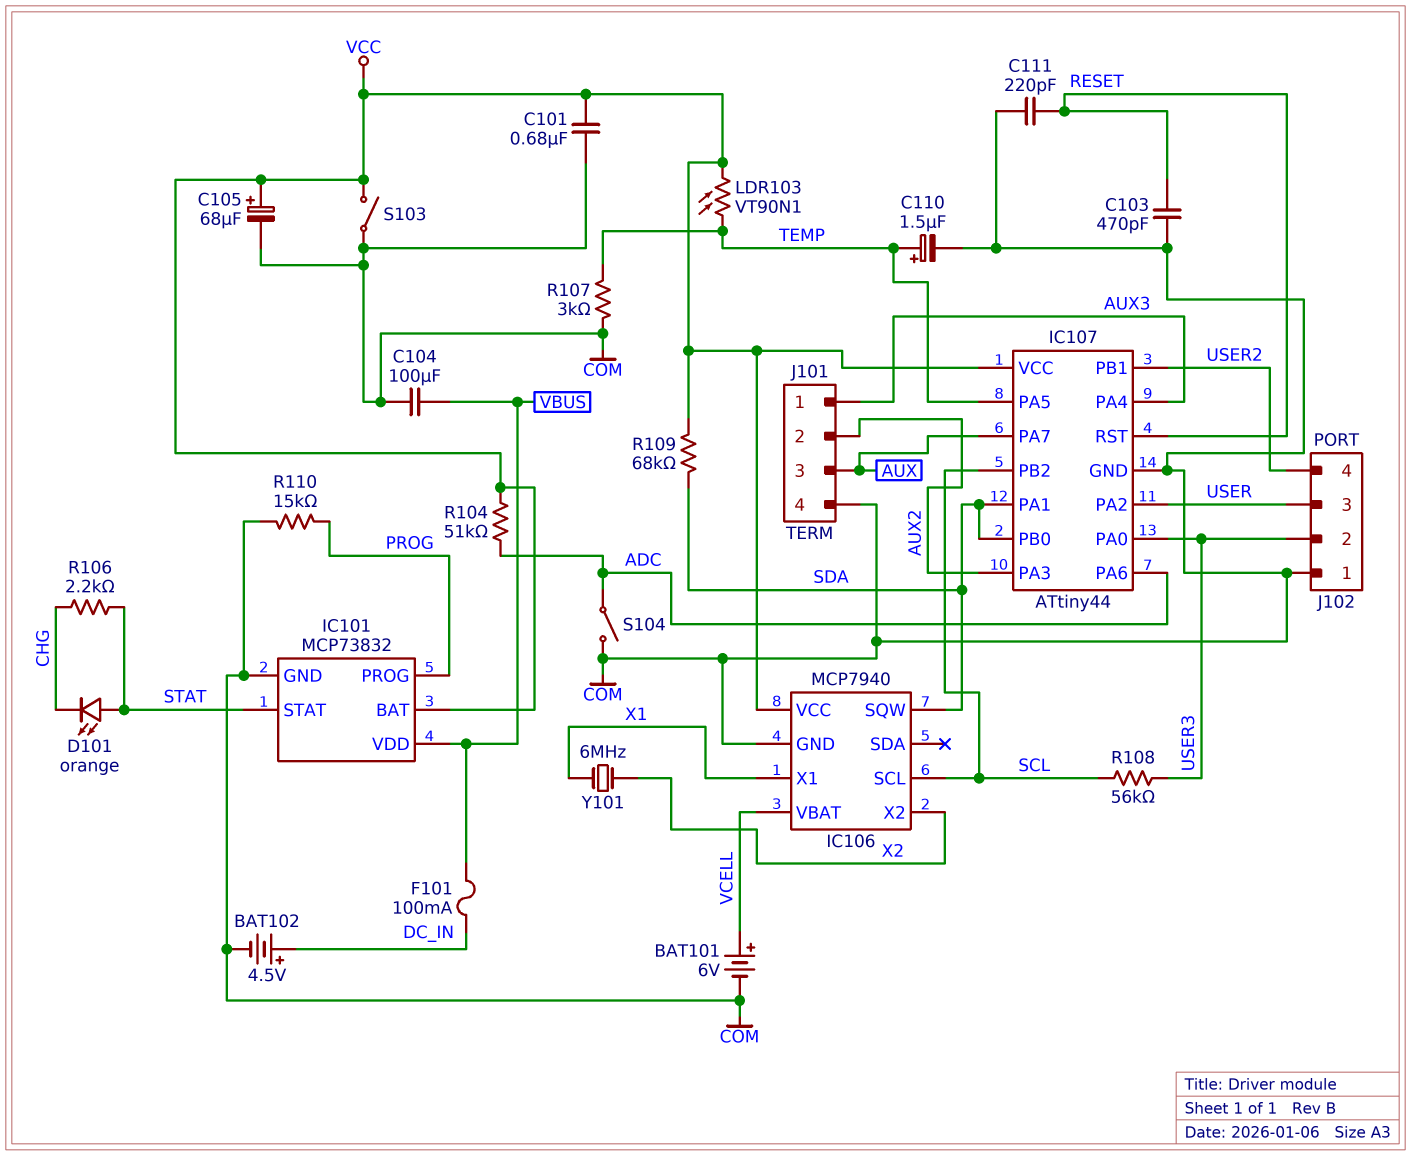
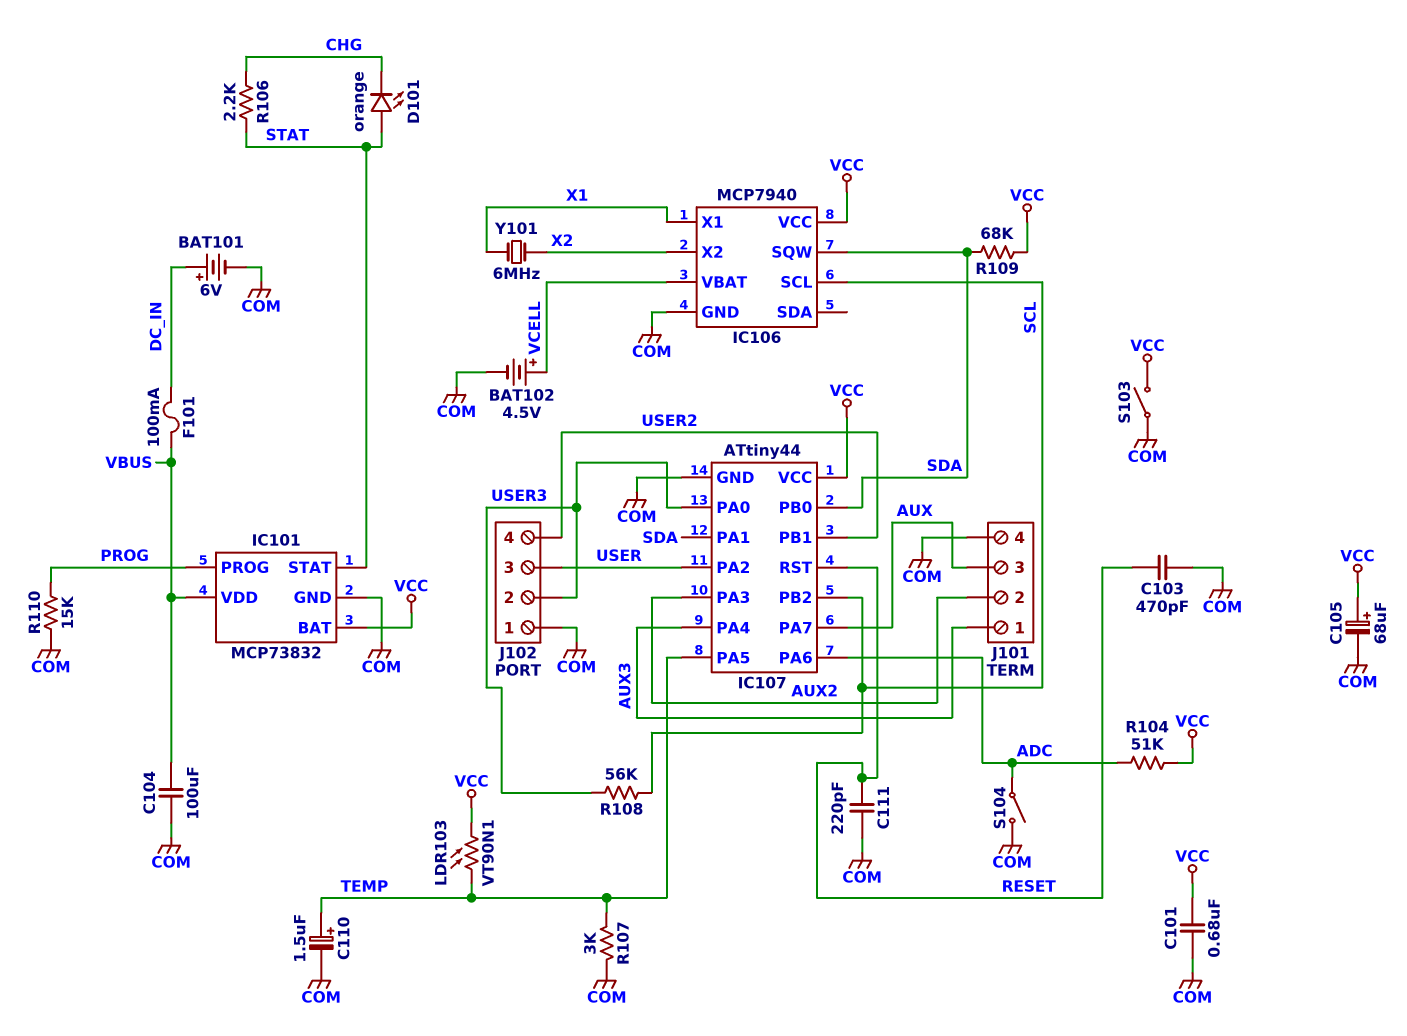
BAT101: 6V (plus VCELL, minus COM) -> 6V (plus DC_IN, minus COM)
BAT102: 4.5V (plus DC_IN, minus COM) -> 4.5V (plus VCELL, minus COM)

